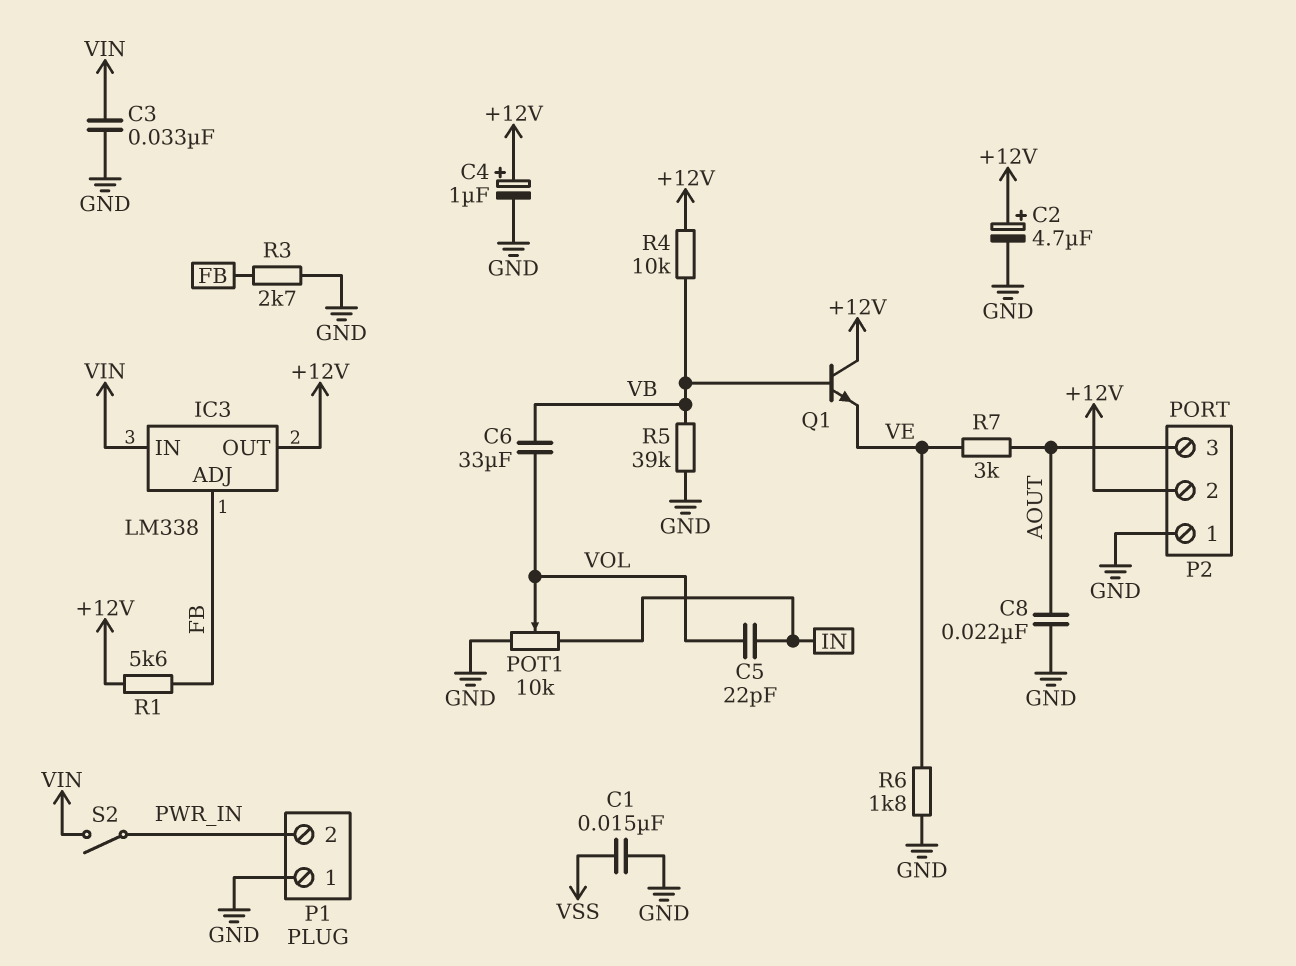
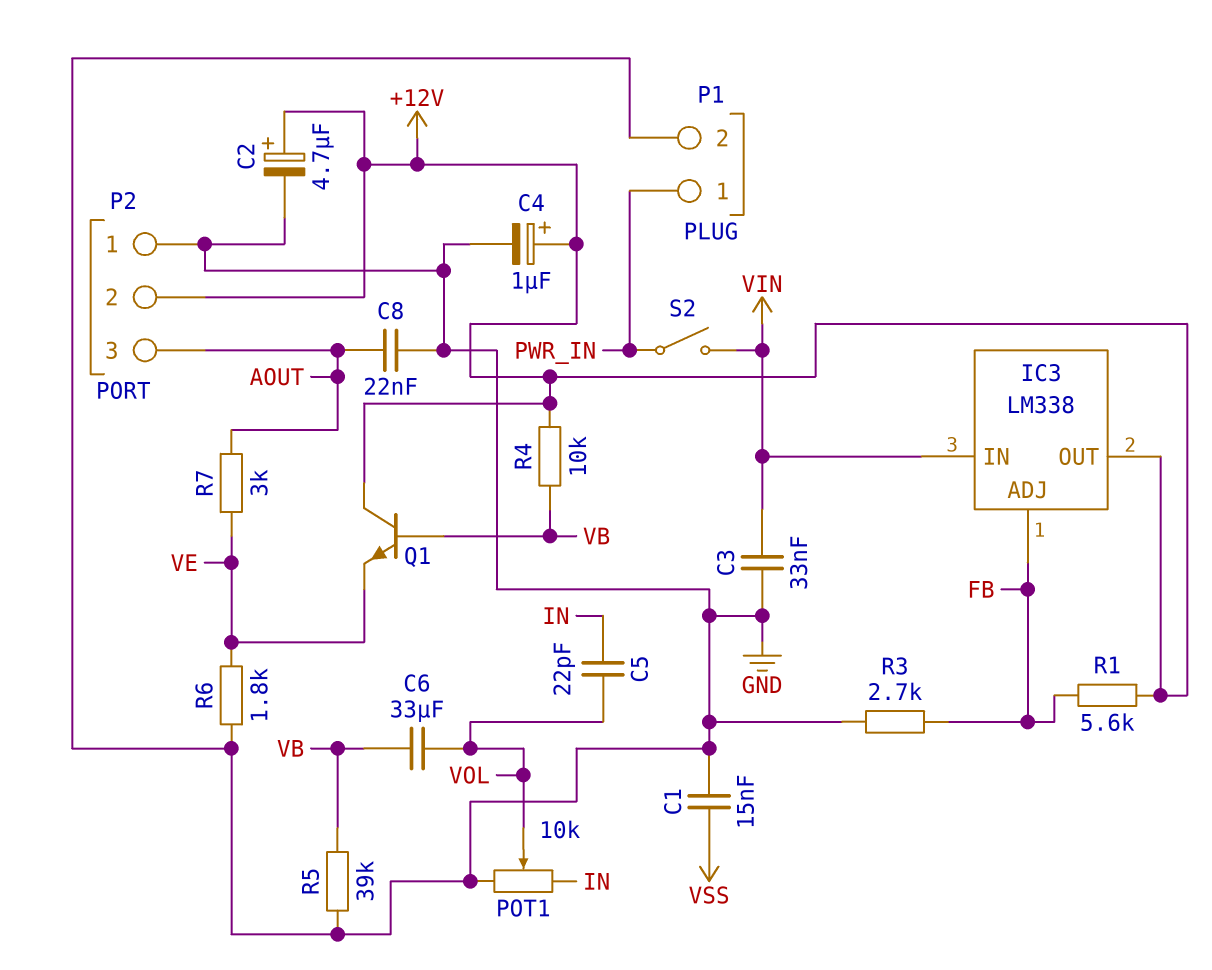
P1 pin 1: GND -> PWR_IN
P1 pin 2: PWR_IN -> GND

